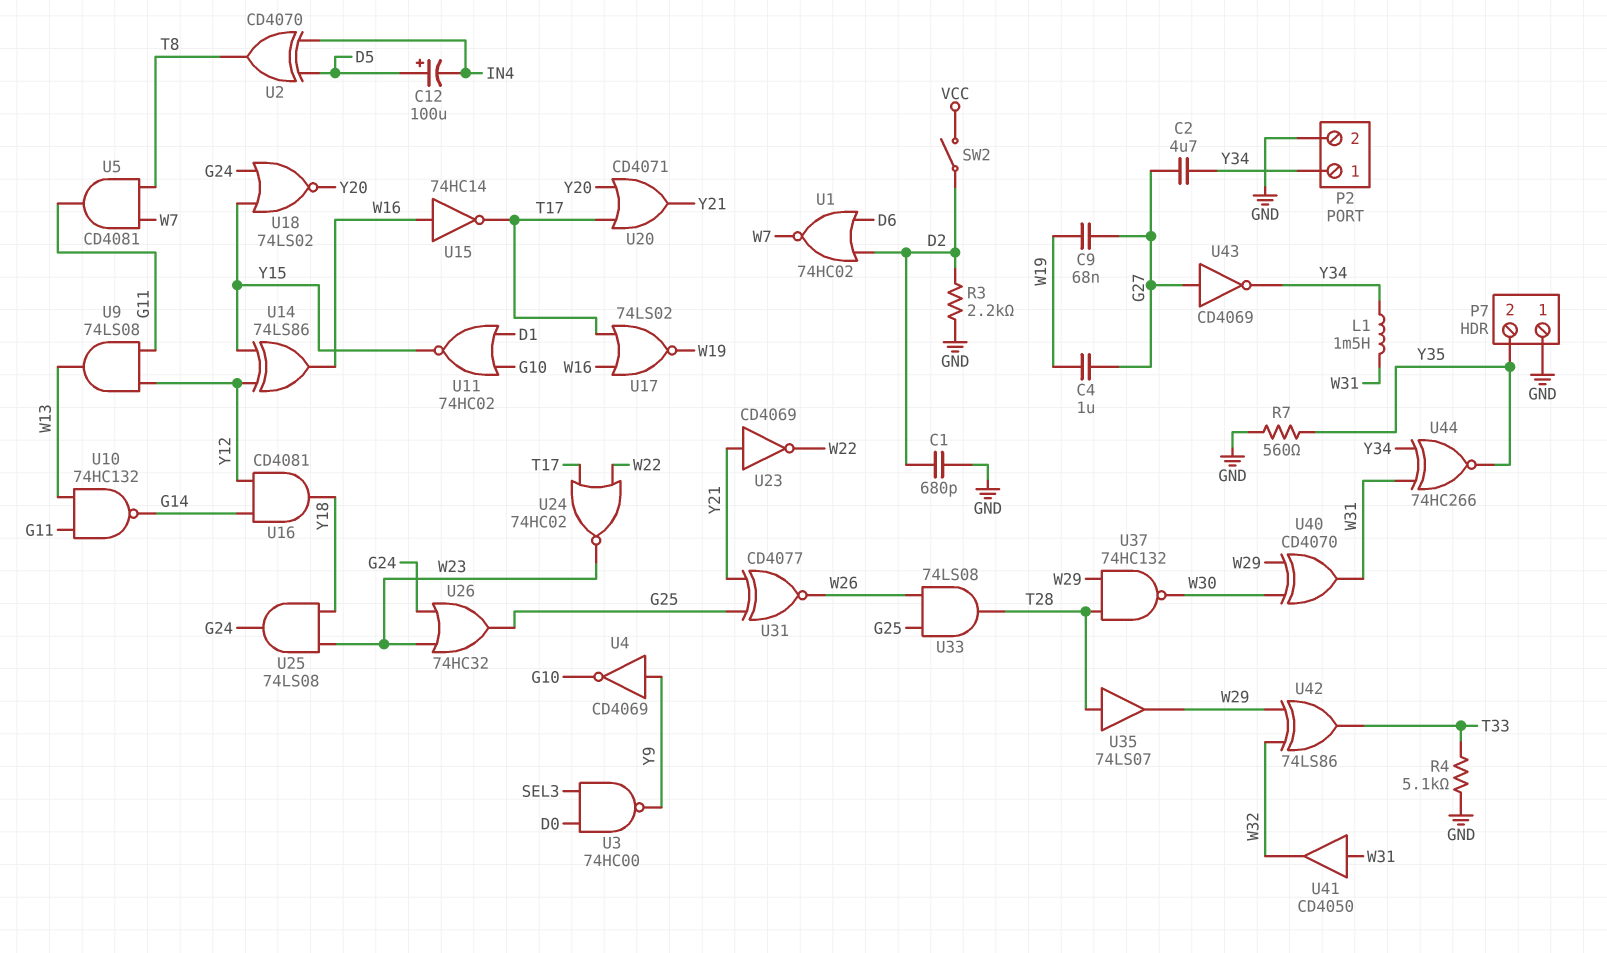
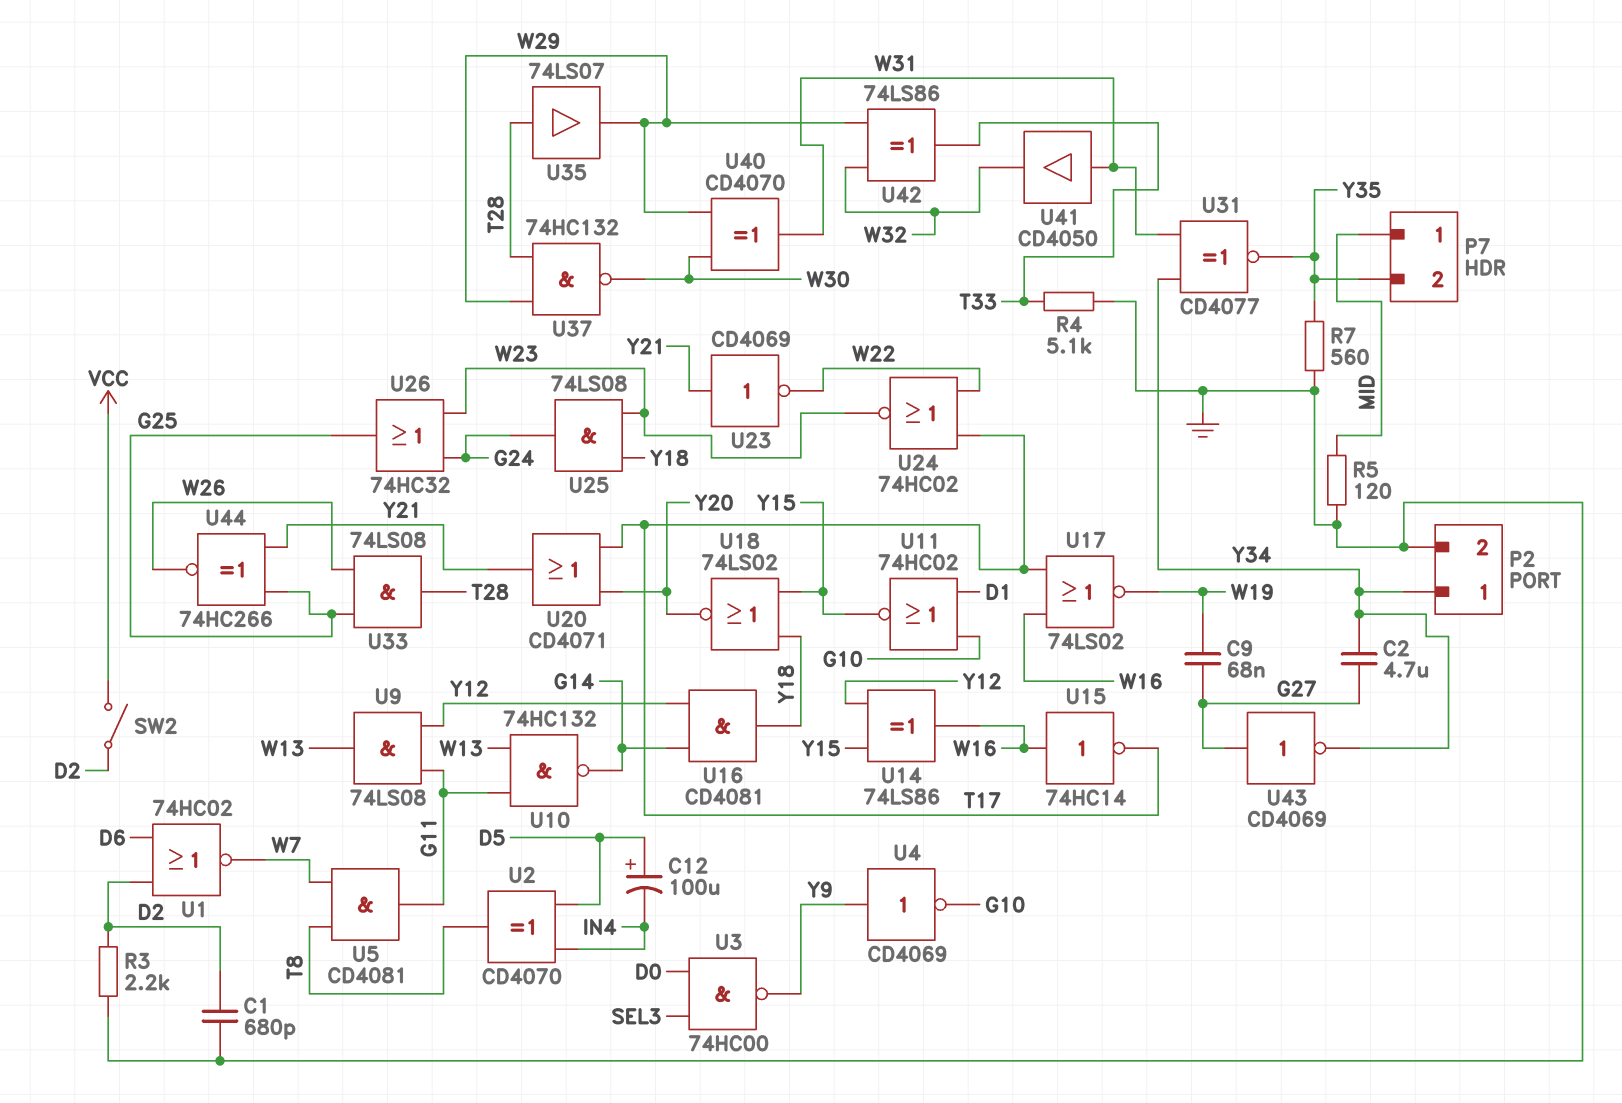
C4: 1uF (G27, W19) -> none
L1: 1.5mH (W31, Y34) -> none
P7 pin 1: GND -> MID
R5: none -> 120 (GND, MID)
U18: NOR 74LS02 (in G24, in Y15, out Y20) -> NOR 74LS02 (in Y15, in Y18, out Y20)
U31: XNOR CD4077 (in G25, in Y21, out W26) -> XNOR CD4077 (in W31, in Y34, out Y35)
U44: XNOR 74HC266 (in W31, in Y34, out Y35) -> XNOR 74HC266 (in G25, in Y21, out W26)

